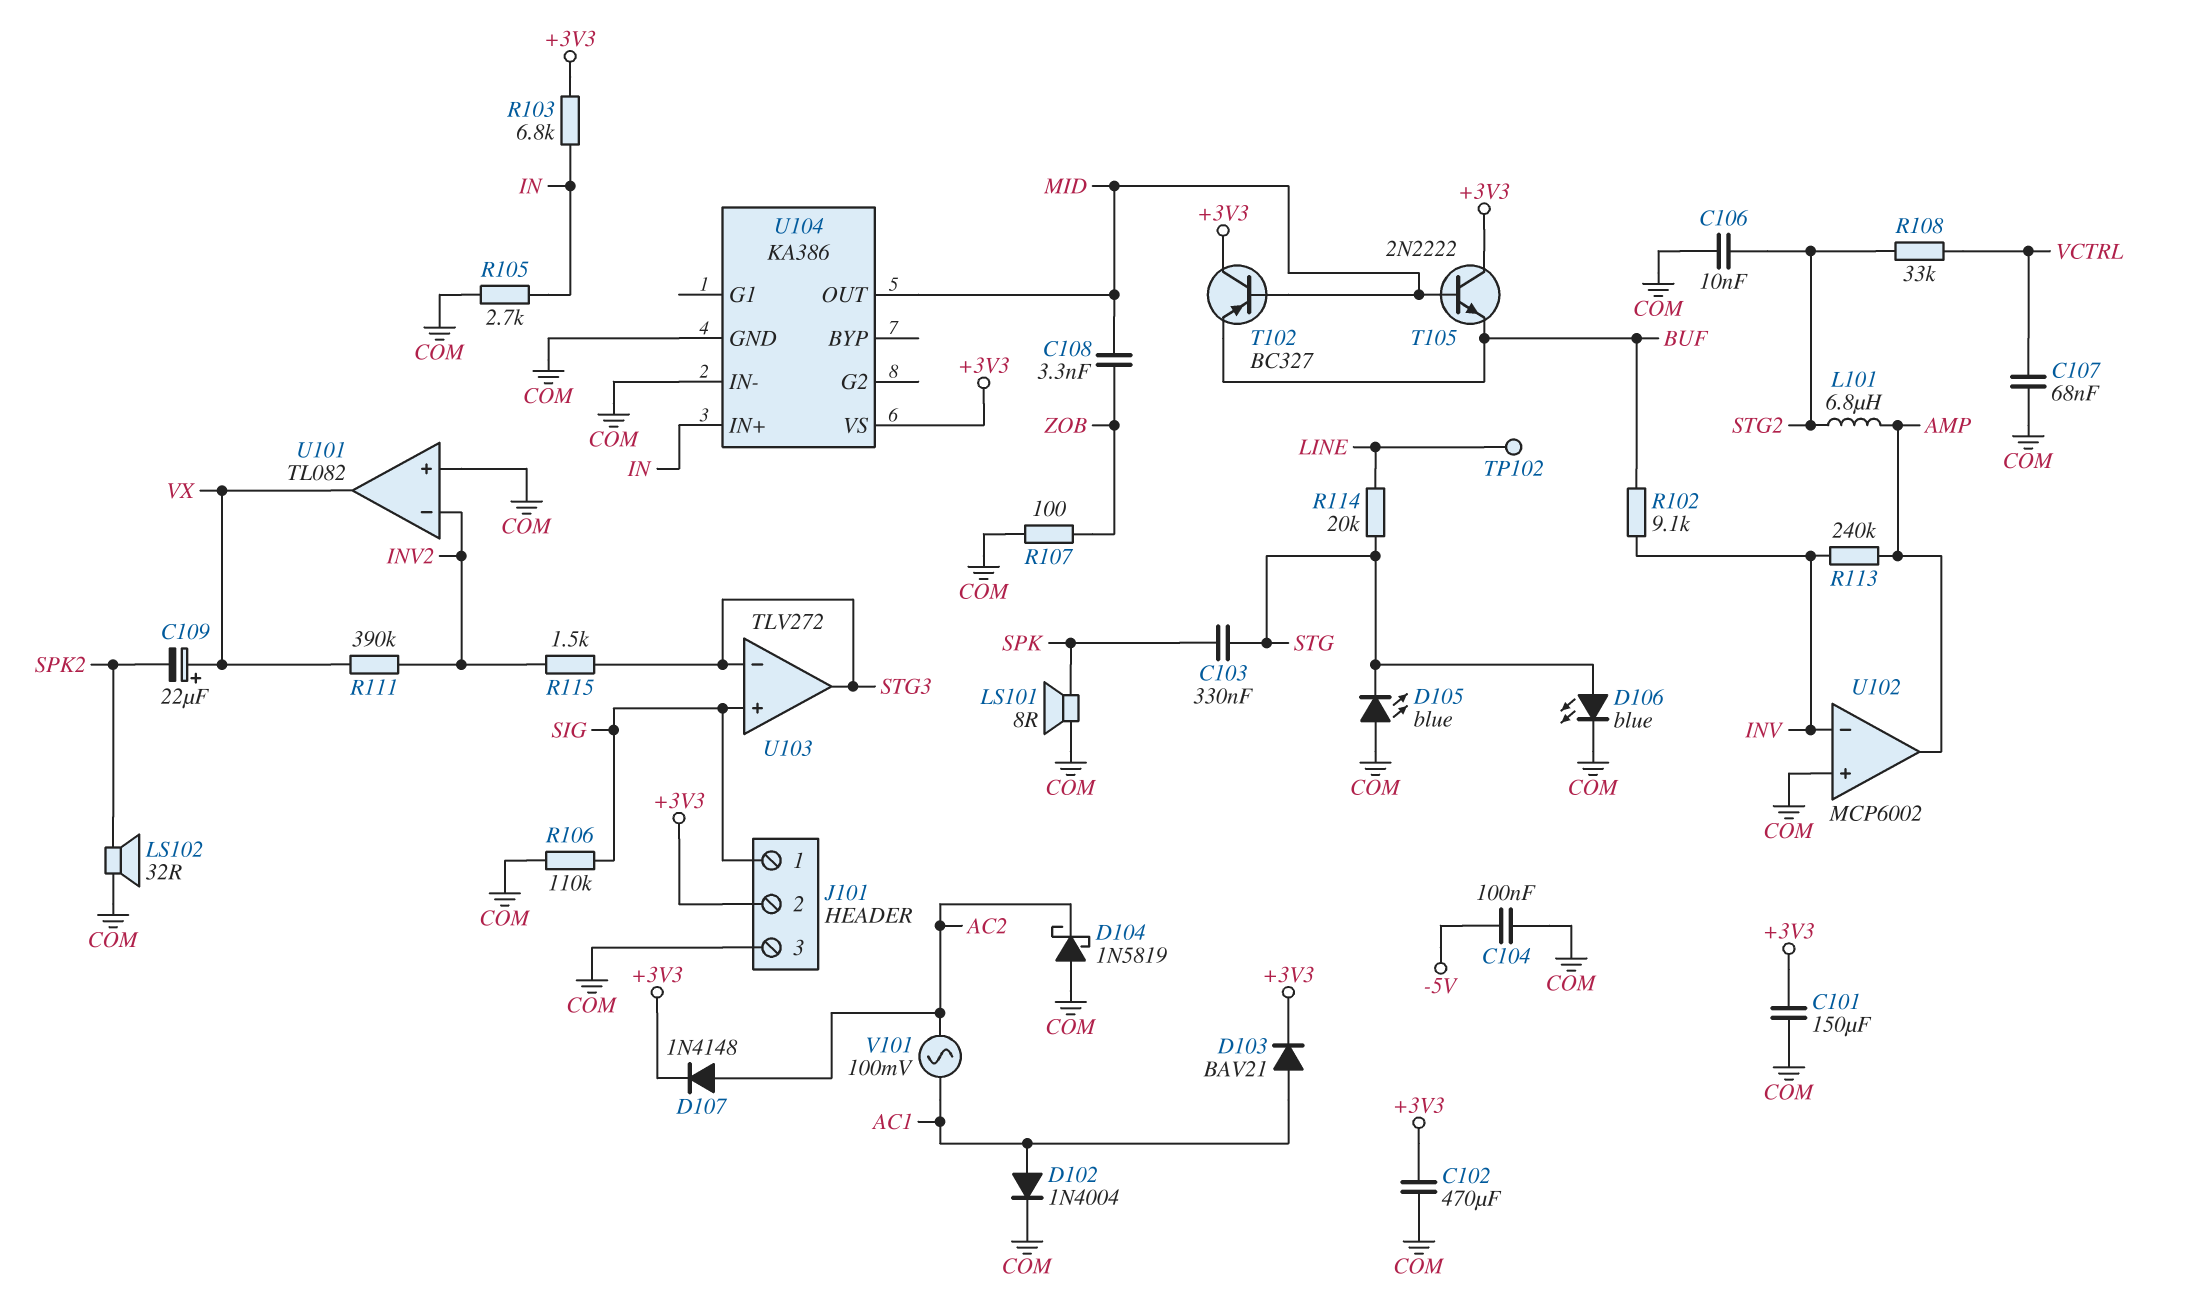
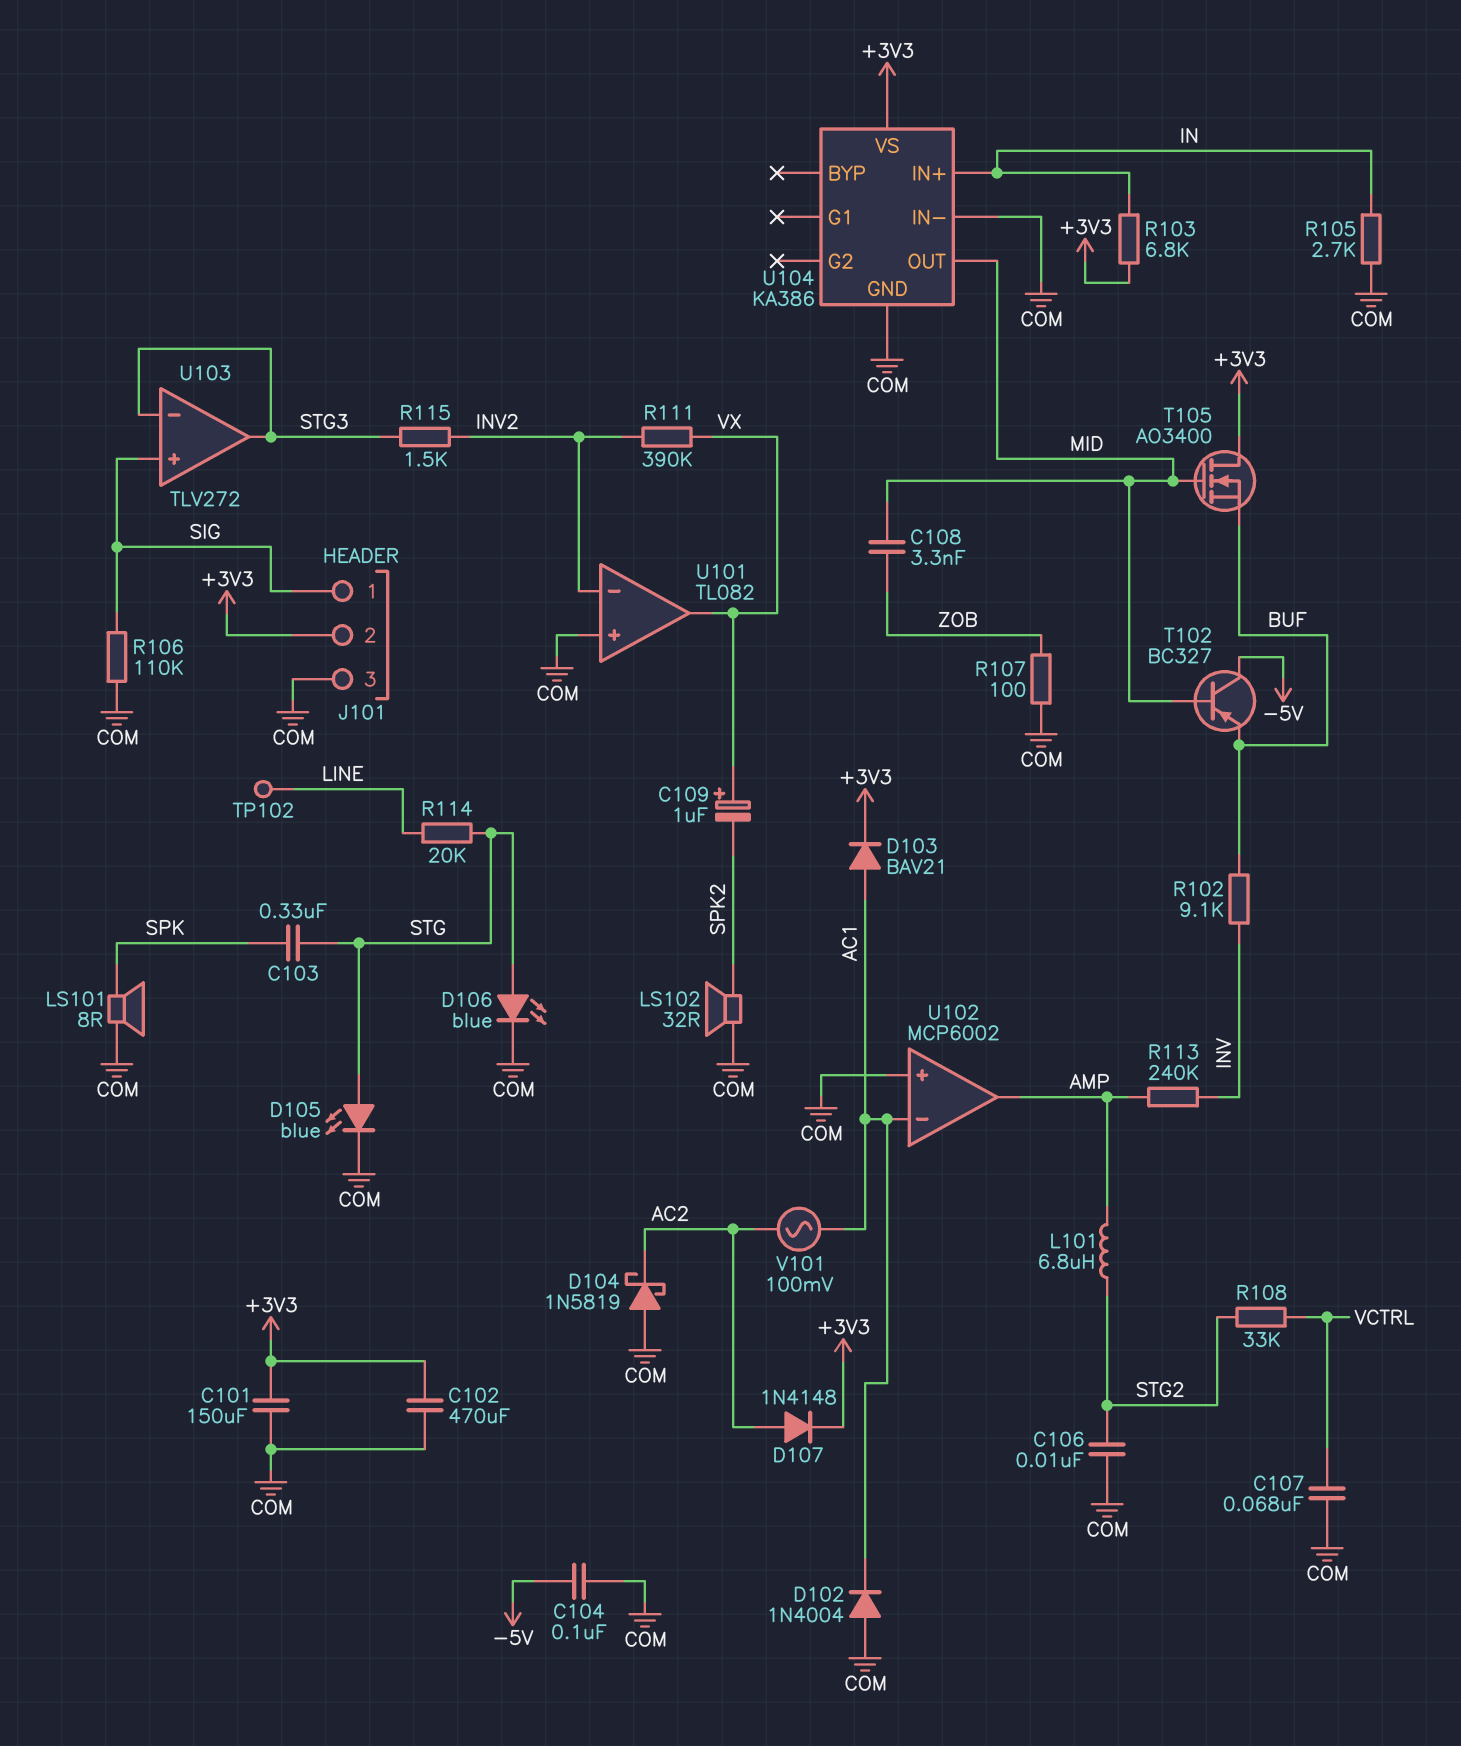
C109: 22uF (plus VX, minus SPK2) -> 1uF (plus VX, minus SPK2)
D102: diode 1N4004 (A AC1, K COM) -> diode 1N4004 (A COM, K AC1)
D105: LED blue (A COM, K STG) -> LED blue (A STG, K COM)
T102: PNP BC327 (B MID, C +3V3, E BUF) -> PNP BC327 (B MID, C -5V, E BUF)
T105: NPN 2N2222 (B MID, C +3V3, E BUF) -> NMOS AO3400 (G MID, D +3V3, S BUF)
U102 pin in-: INV -> AC1

